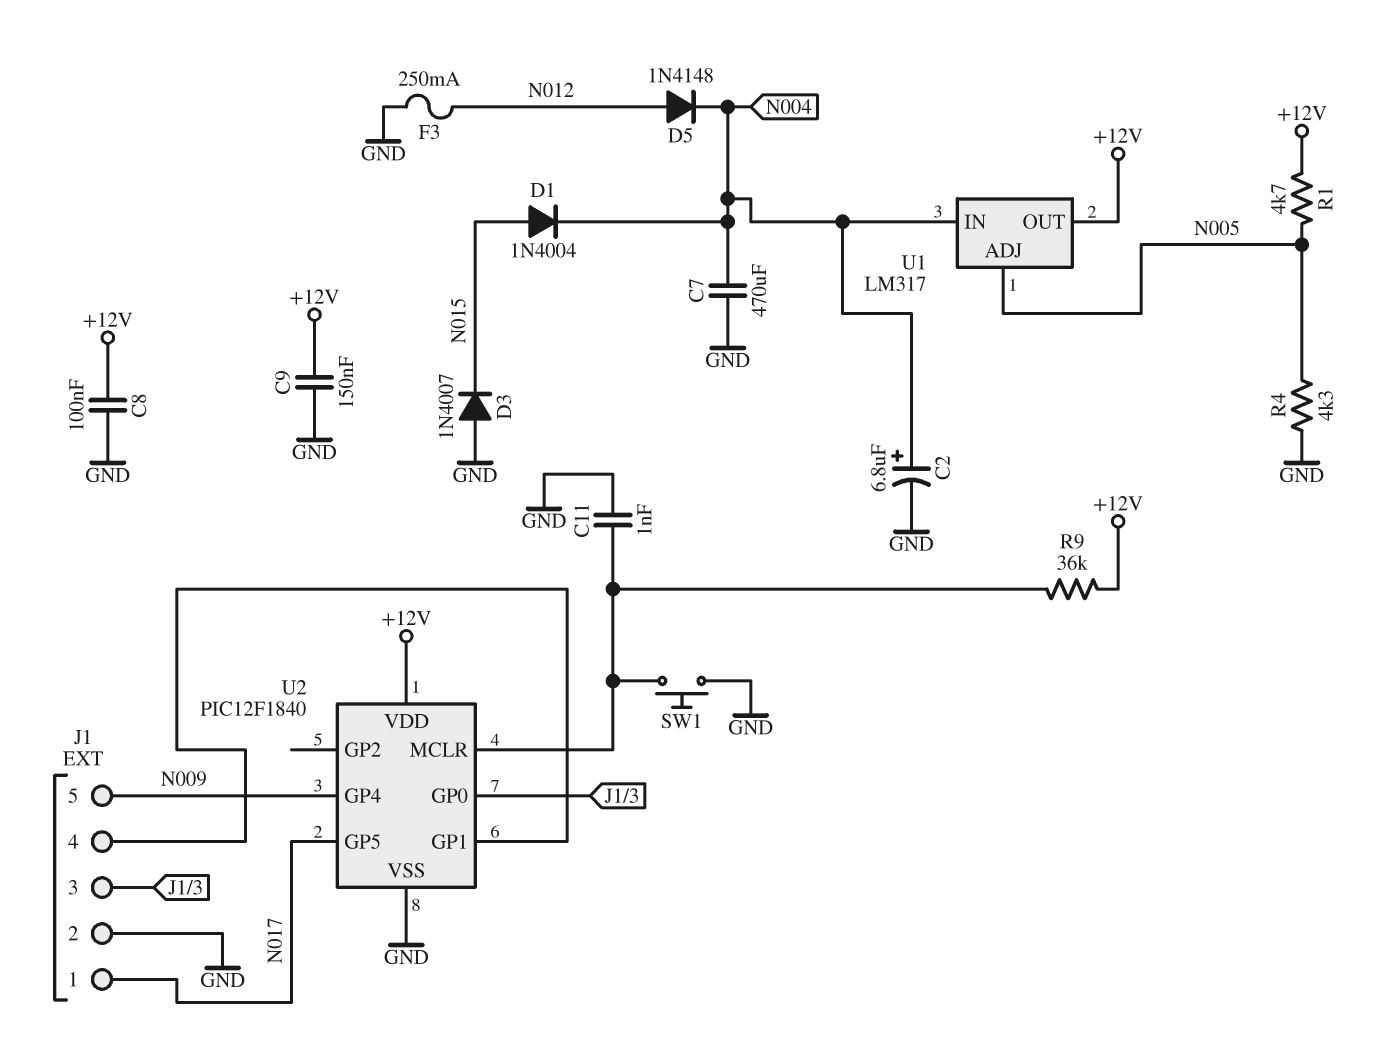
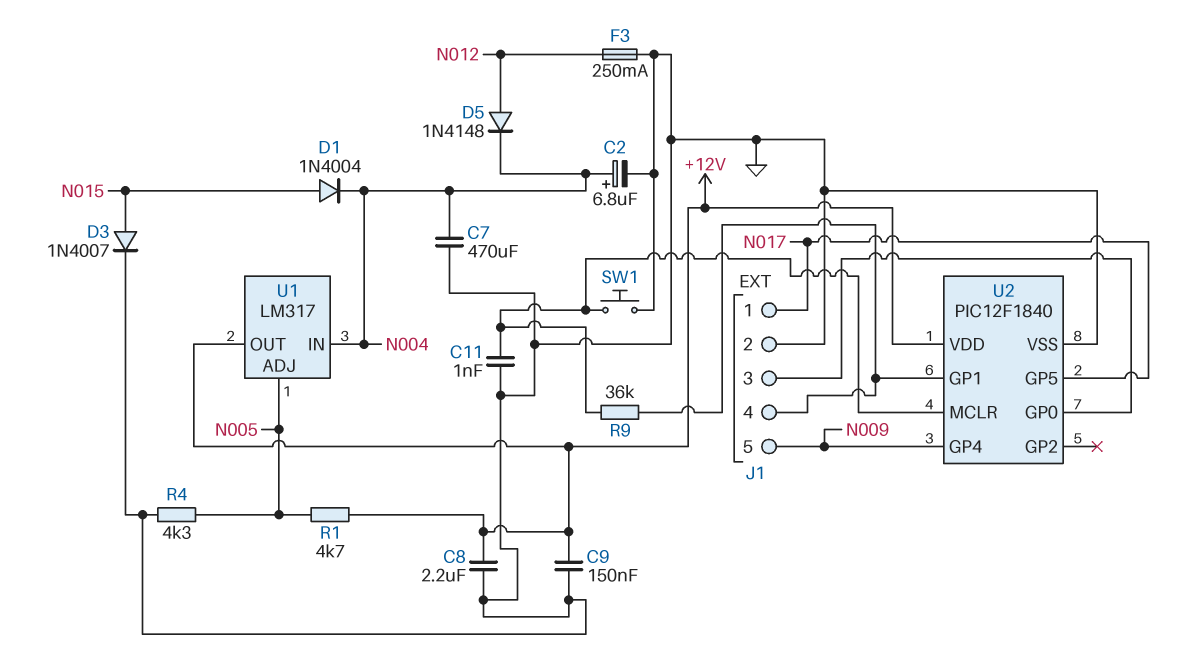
C8: 100nF (+12V, GND) -> 2.2uF (+12V, GND)
D3: diode 1N4007 (A GND, K N015) -> diode 1N4007 (A N015, K GND)
R9: 36k (+12V, U2/MCLR) -> 36k (J1/4, U2/MCLR)

